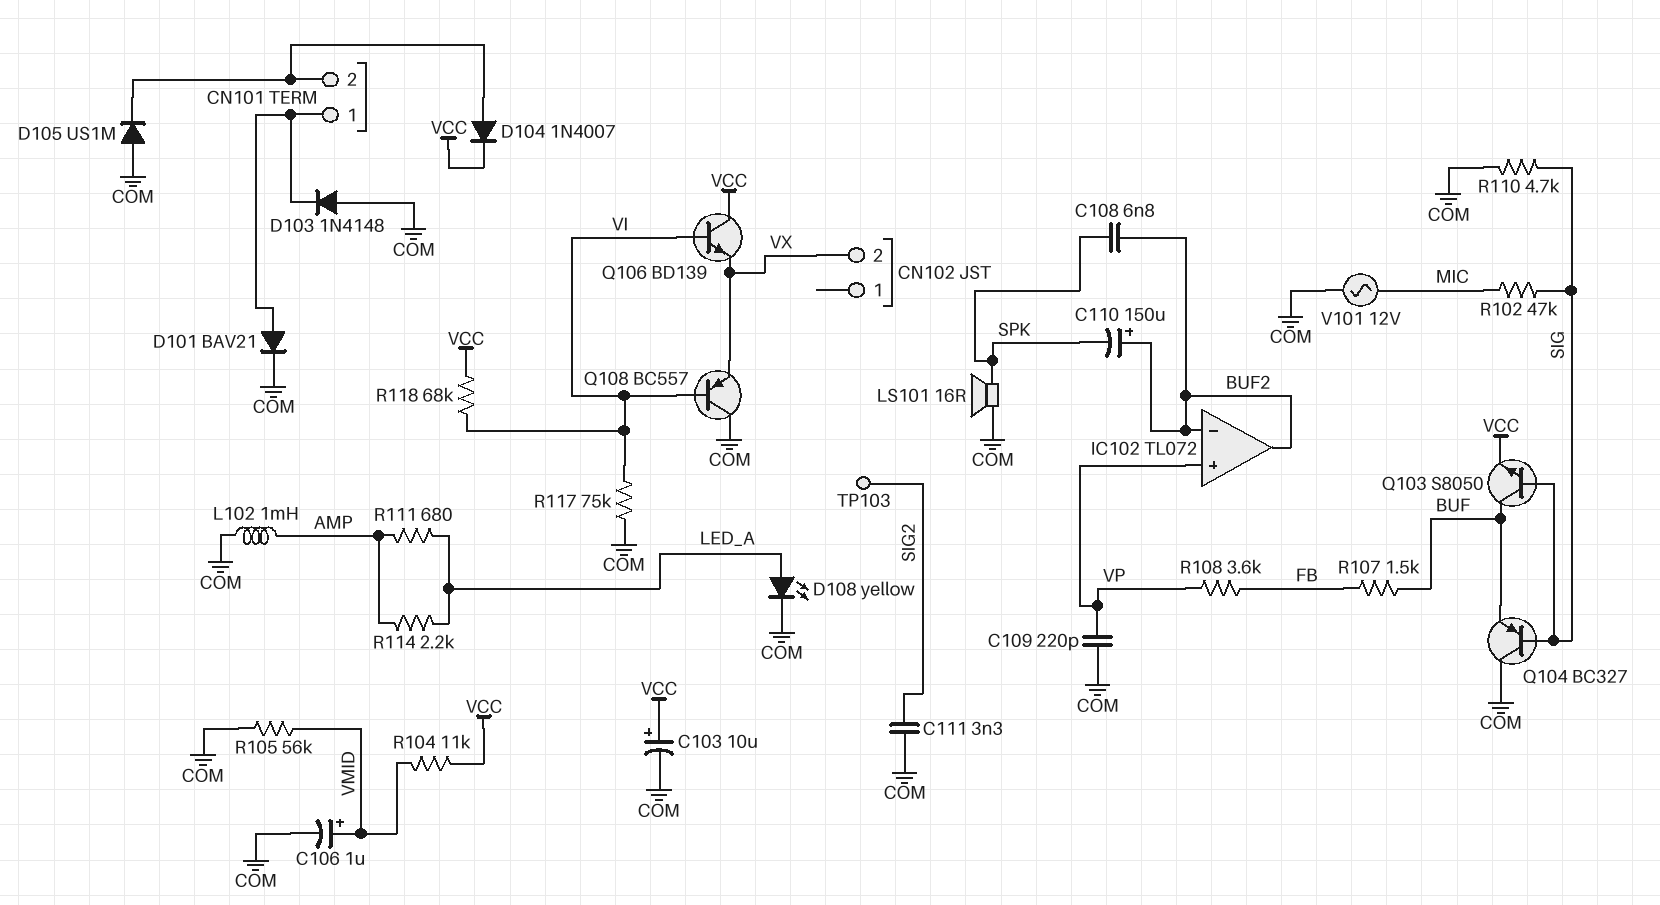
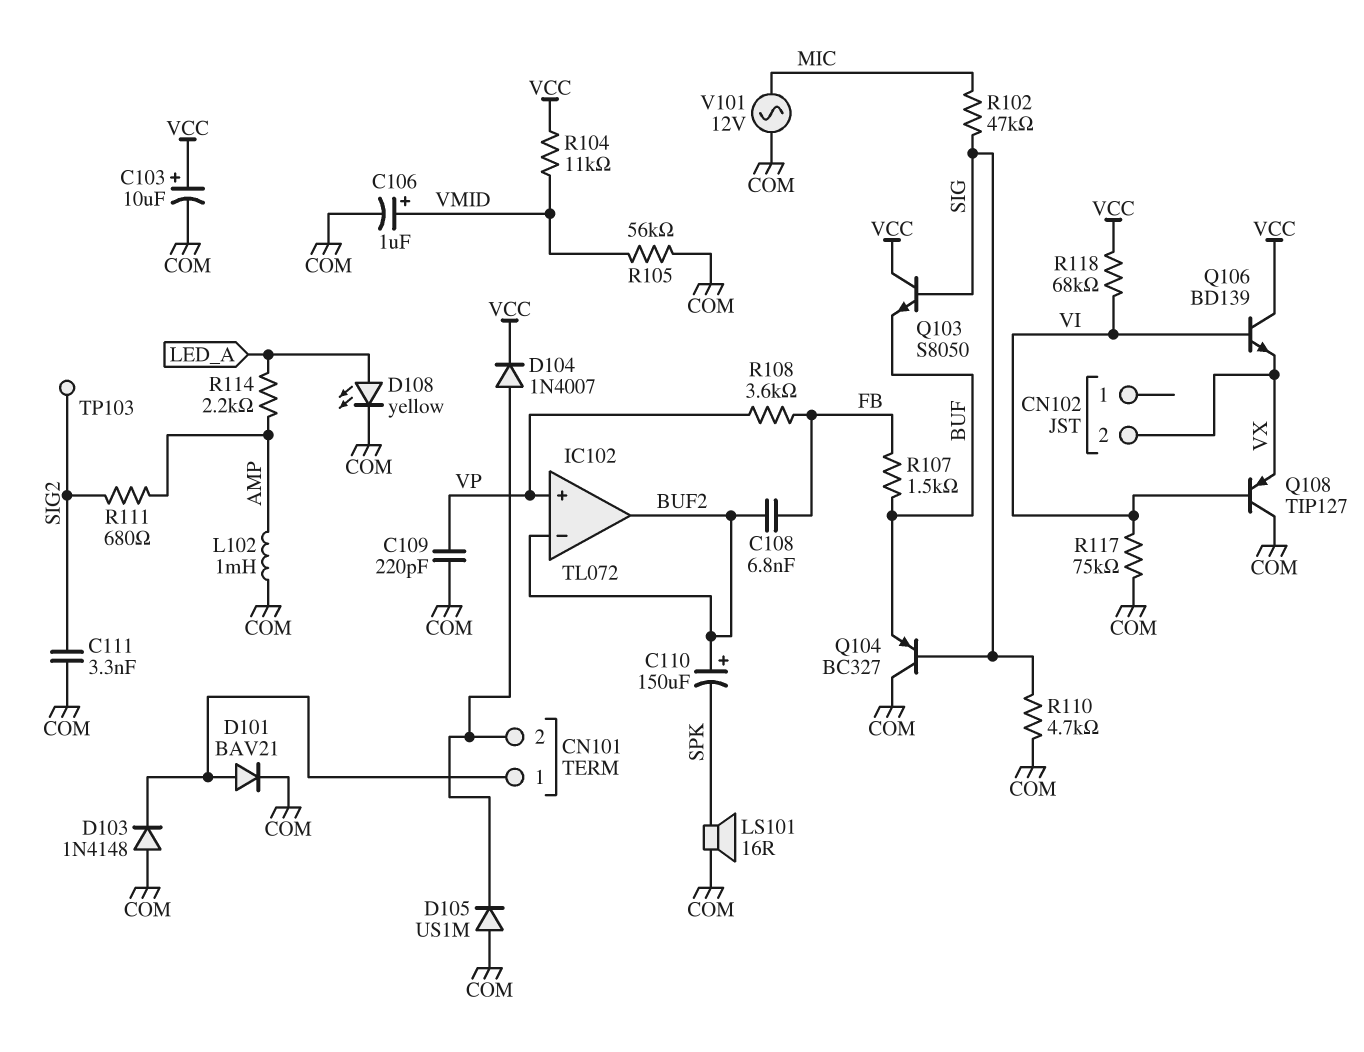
C108: 6.8nF (BUF2, SPK) -> 6.8nF (BUF2, FB)
Q103: NPN S8050 (B SIG, C BUF, E VCC) -> NPN S8050 (B SIG, C VCC, E BUF)
Q108: PNP BC557 (B VI, C COM, E VX) -> PNP TIP127 (B VI, C COM, E VX)
R111: 680 (AMP, LED_A) -> 680 (AMP, SIG2)

